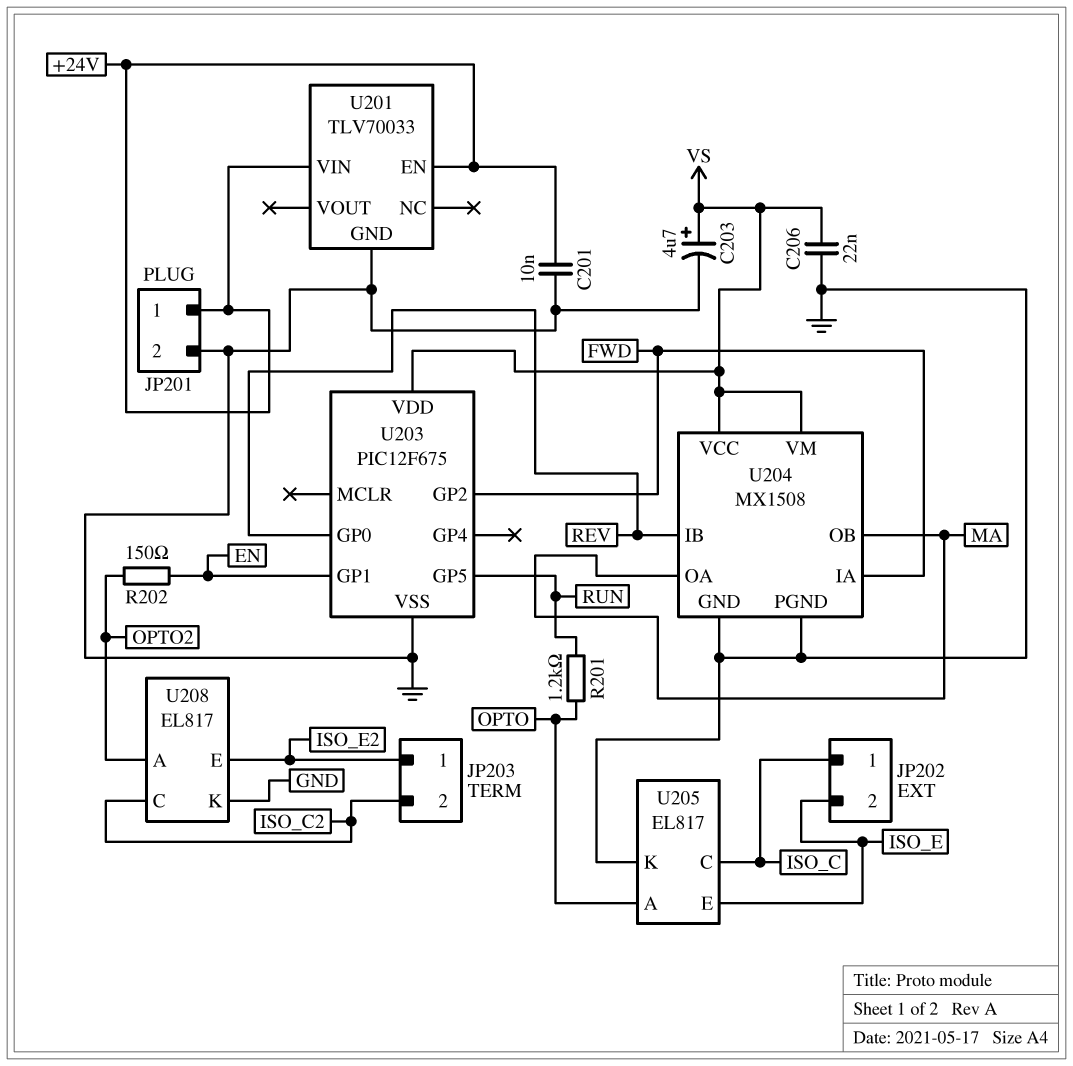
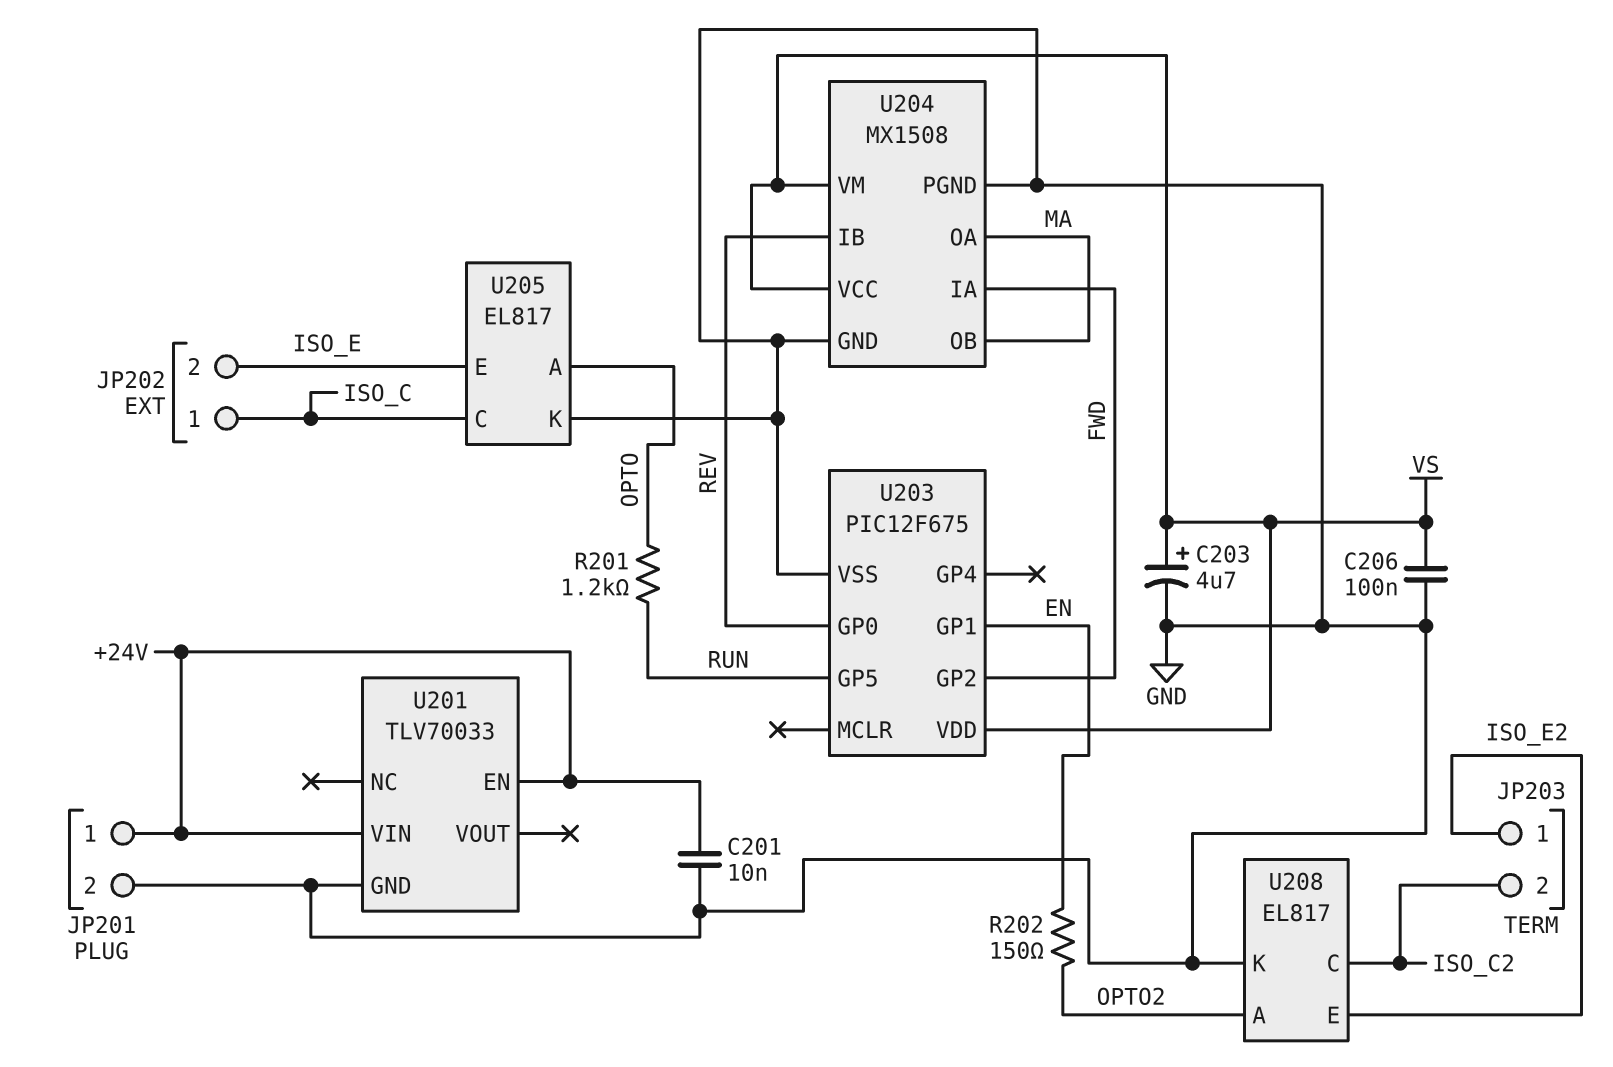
C206: 22nF (GND, VS) -> 100nF (GND, VS)

